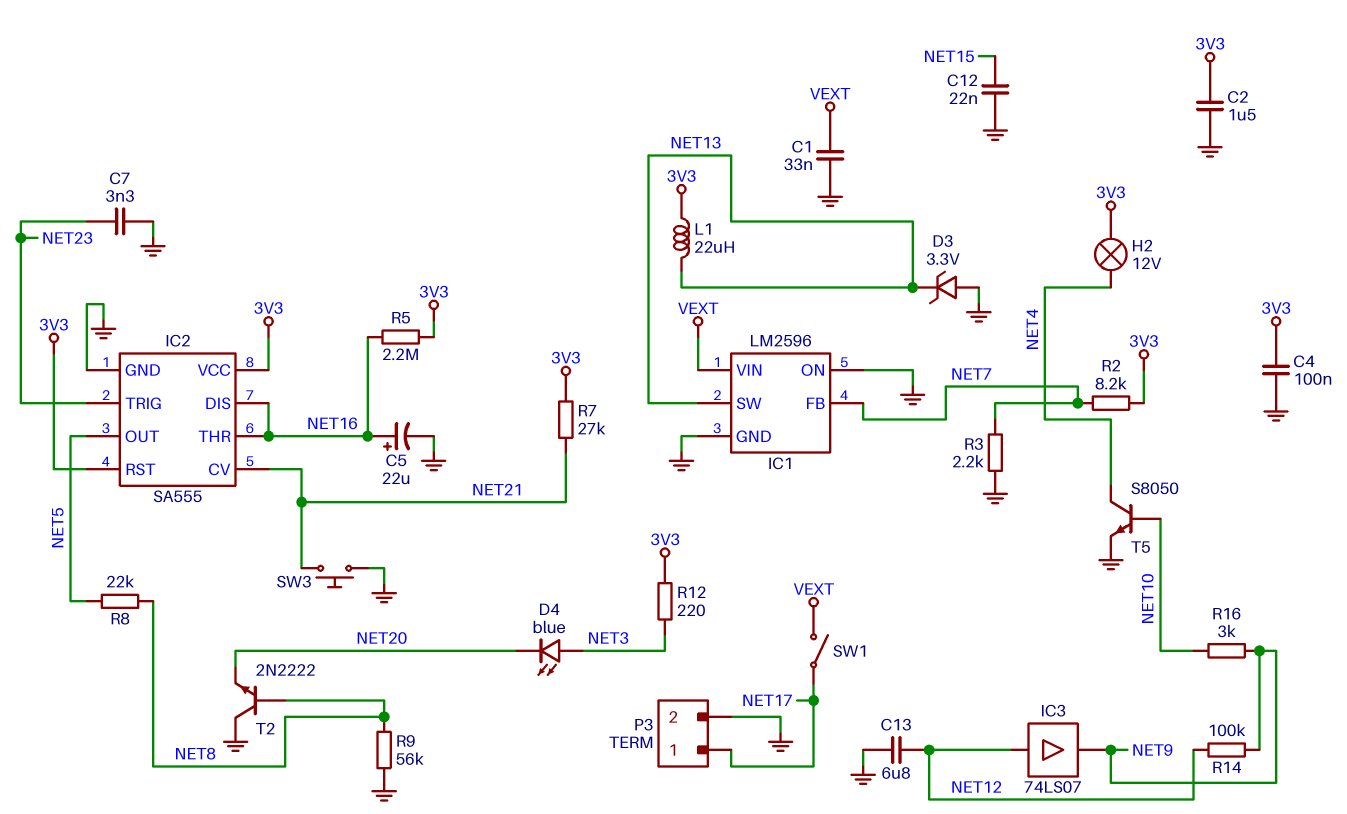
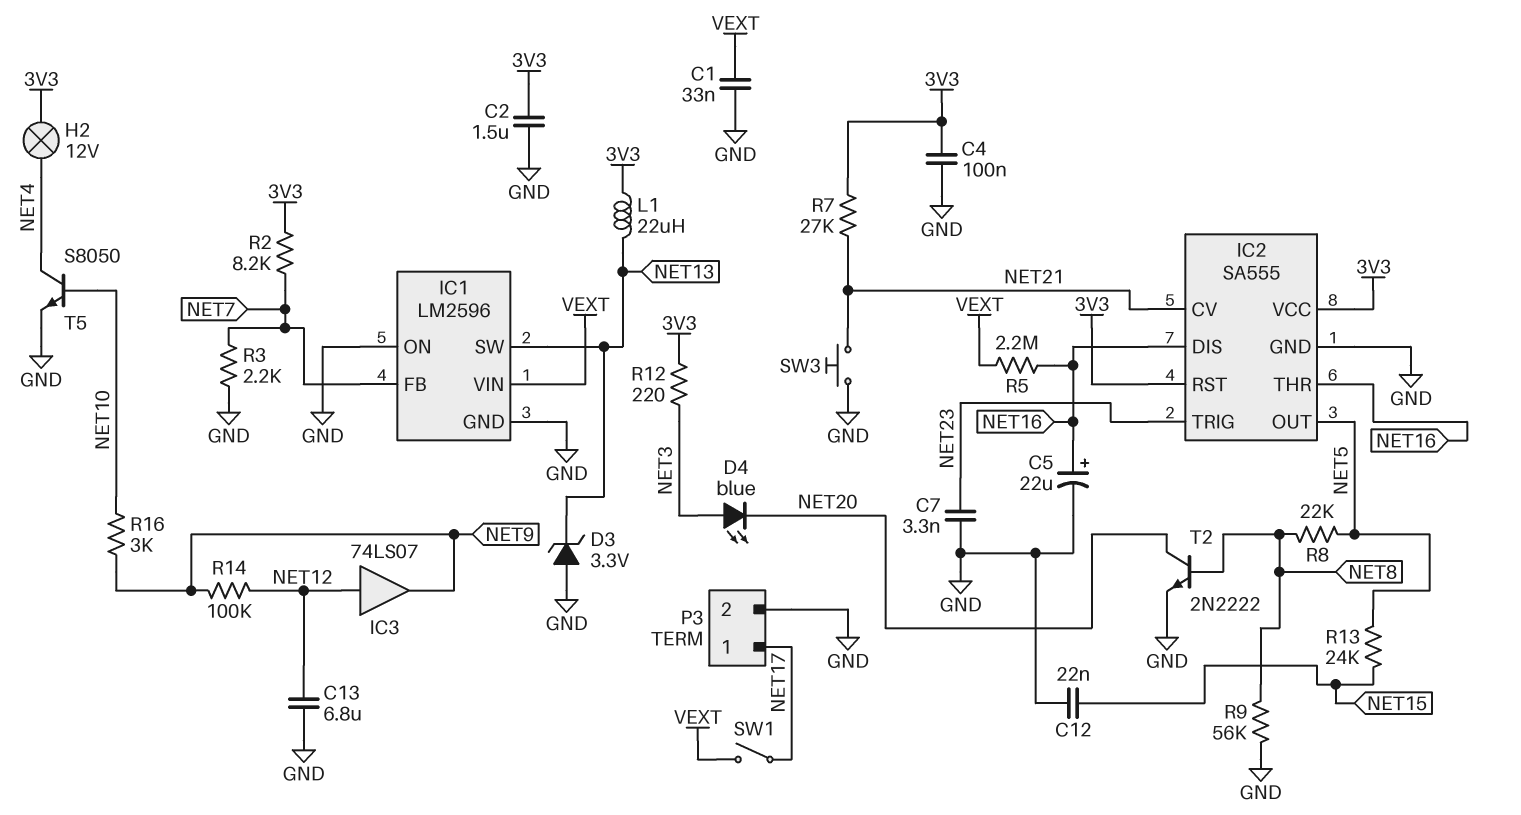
R5: 2.2M (3V3, NET16) -> 2.2M (NET16, VEXT)
R13: none -> 24k (NET5, NET15)
T2: NPN 2N2222 (B NET8, C GND, E NET20) -> NPN 2N2222 (B NET8, C NET20, E GND)

